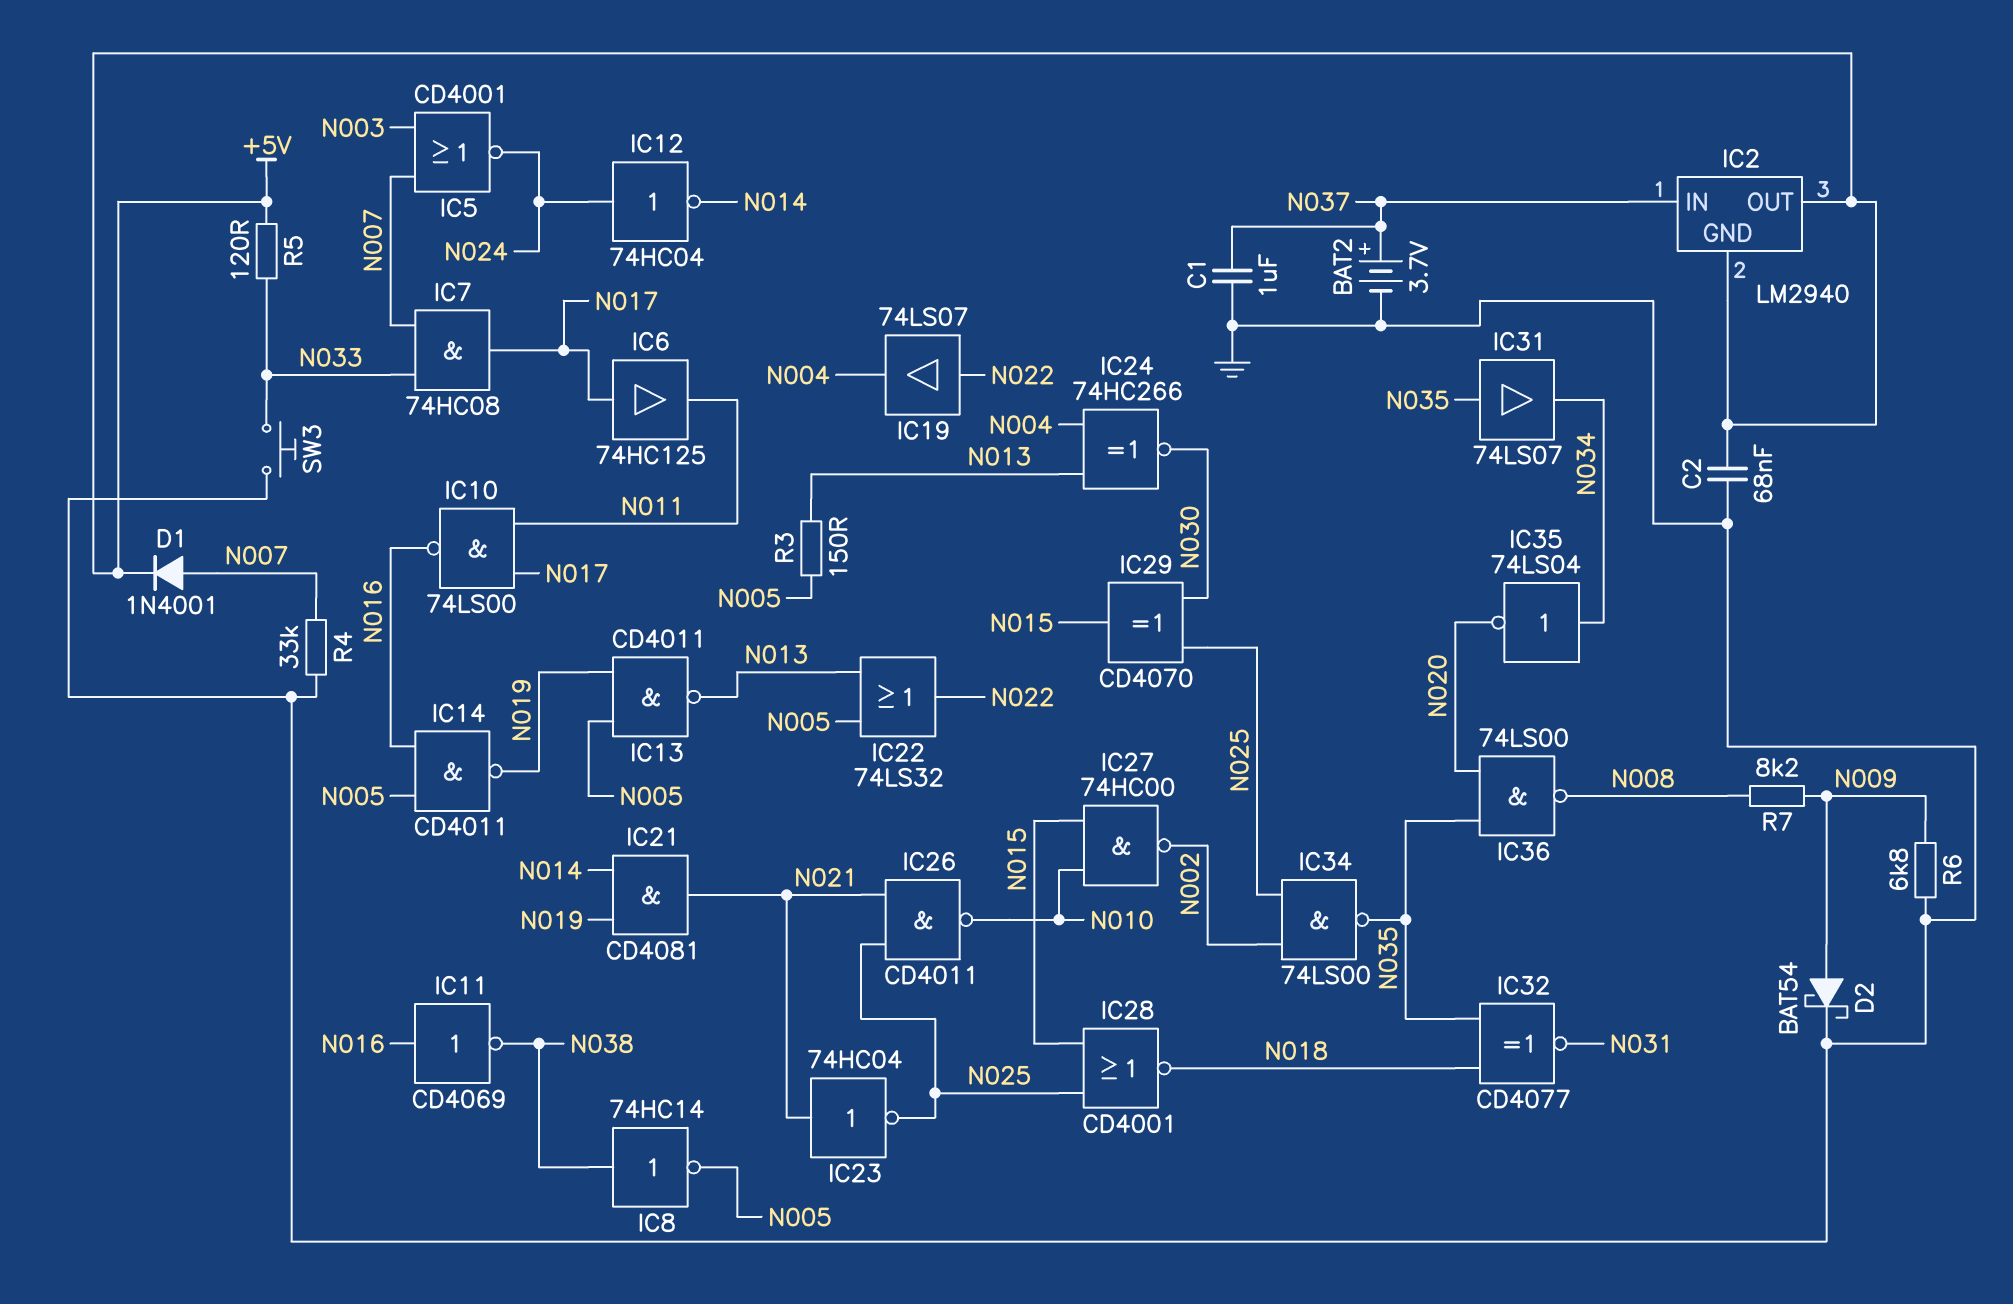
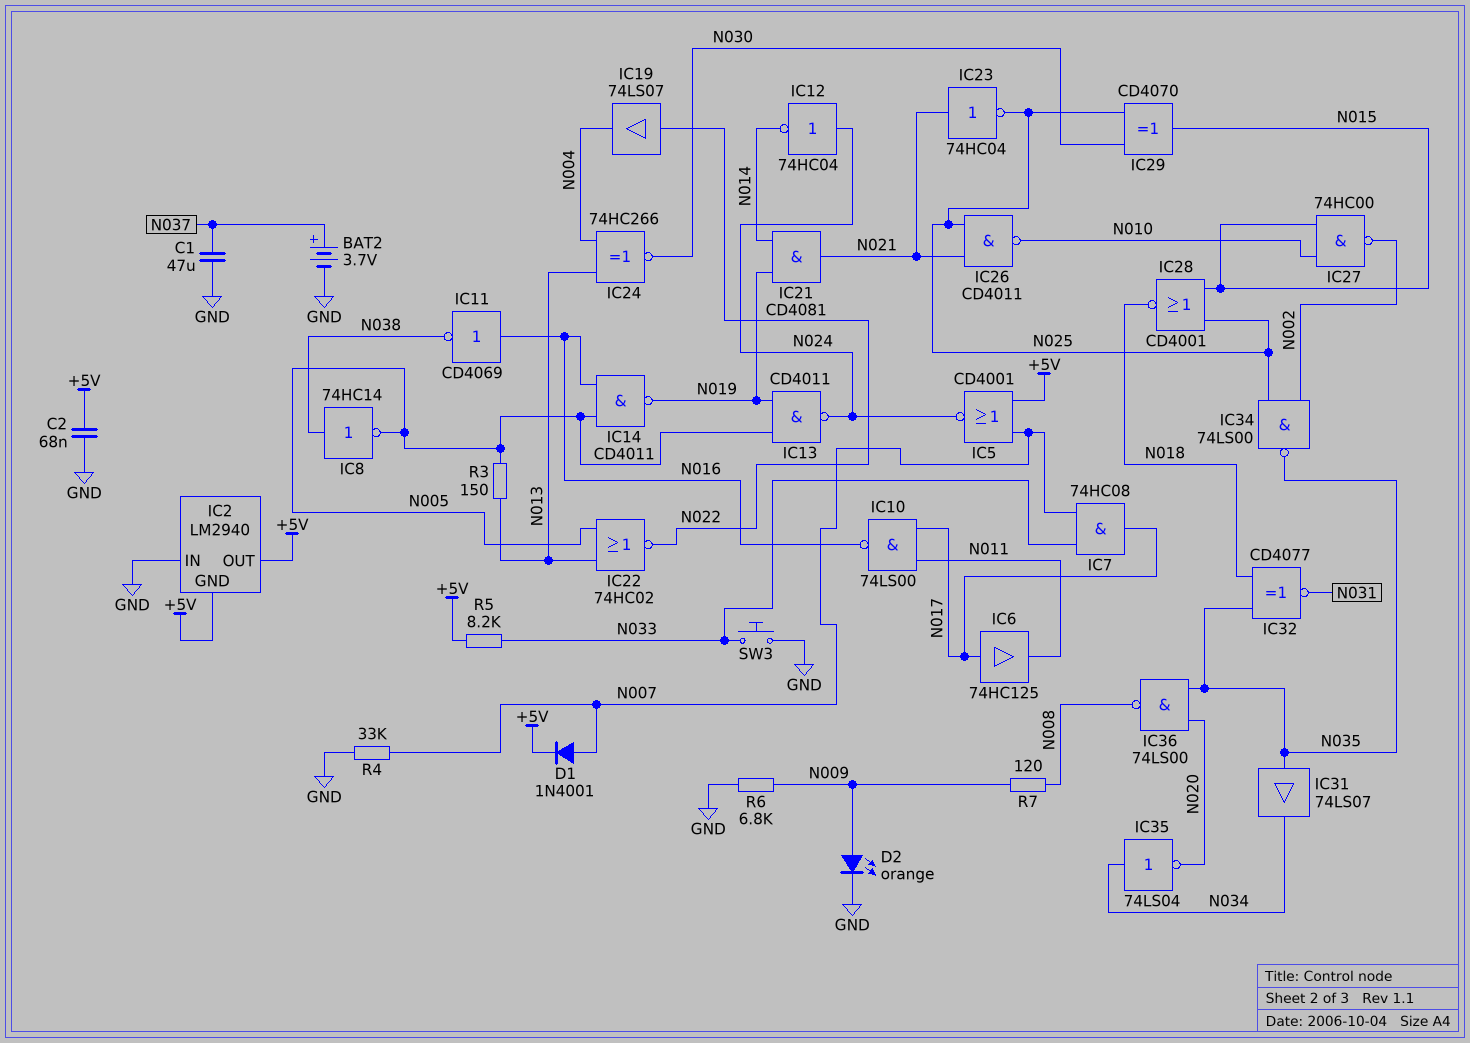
C1: 1uF (GND, N037) -> 47uF (GND, N037)
D2: schottky BAT54 (A N009, K GND) -> LED orange (A N009, K GND)
IC2 pin IN: N037 -> GND
IC5: NOR CD4001 (in N003, in N007, out N024) -> NOR CD4001 (in +5V, in N007, out N024)
IC13: NAND CD4011 (in N005, in N019, out N013) -> NAND CD4011 (in N005, in N019, out N024)
IC22: OR 74LS32 (in N005, in N013, out N022) -> NOR 74HC02 (in N005, in N013, out N022)
R5: 120 (+5V, N033) -> 8.2k (+5V, N033)
R7: 8.2k (N008, N009) -> 120 (N008, N009)

